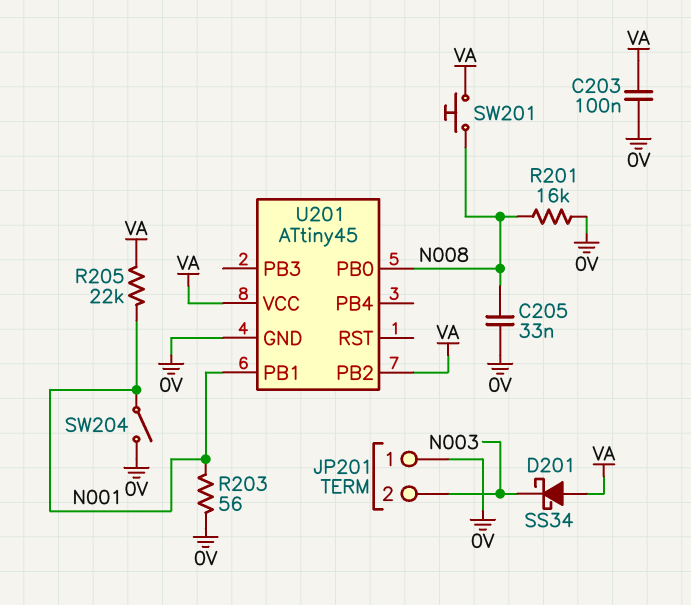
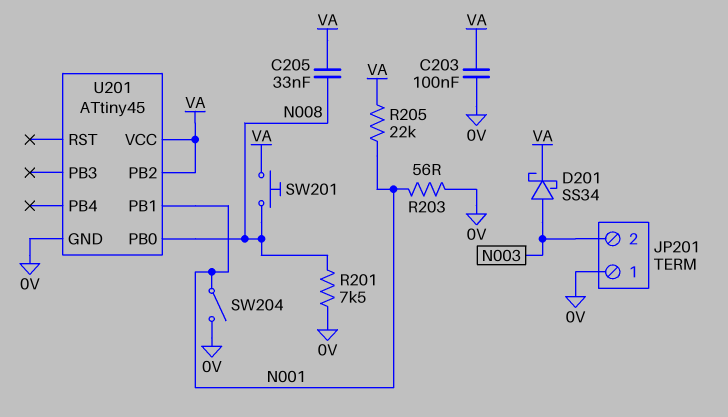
C205: 33nF (0V, N008) -> 33nF (N008, VA)
D201: schottky SS34 (A VA, K N003) -> schottky SS34 (A N003, K VA)
R201: 16k (0V, N008) -> 7.5k (0V, N008)

